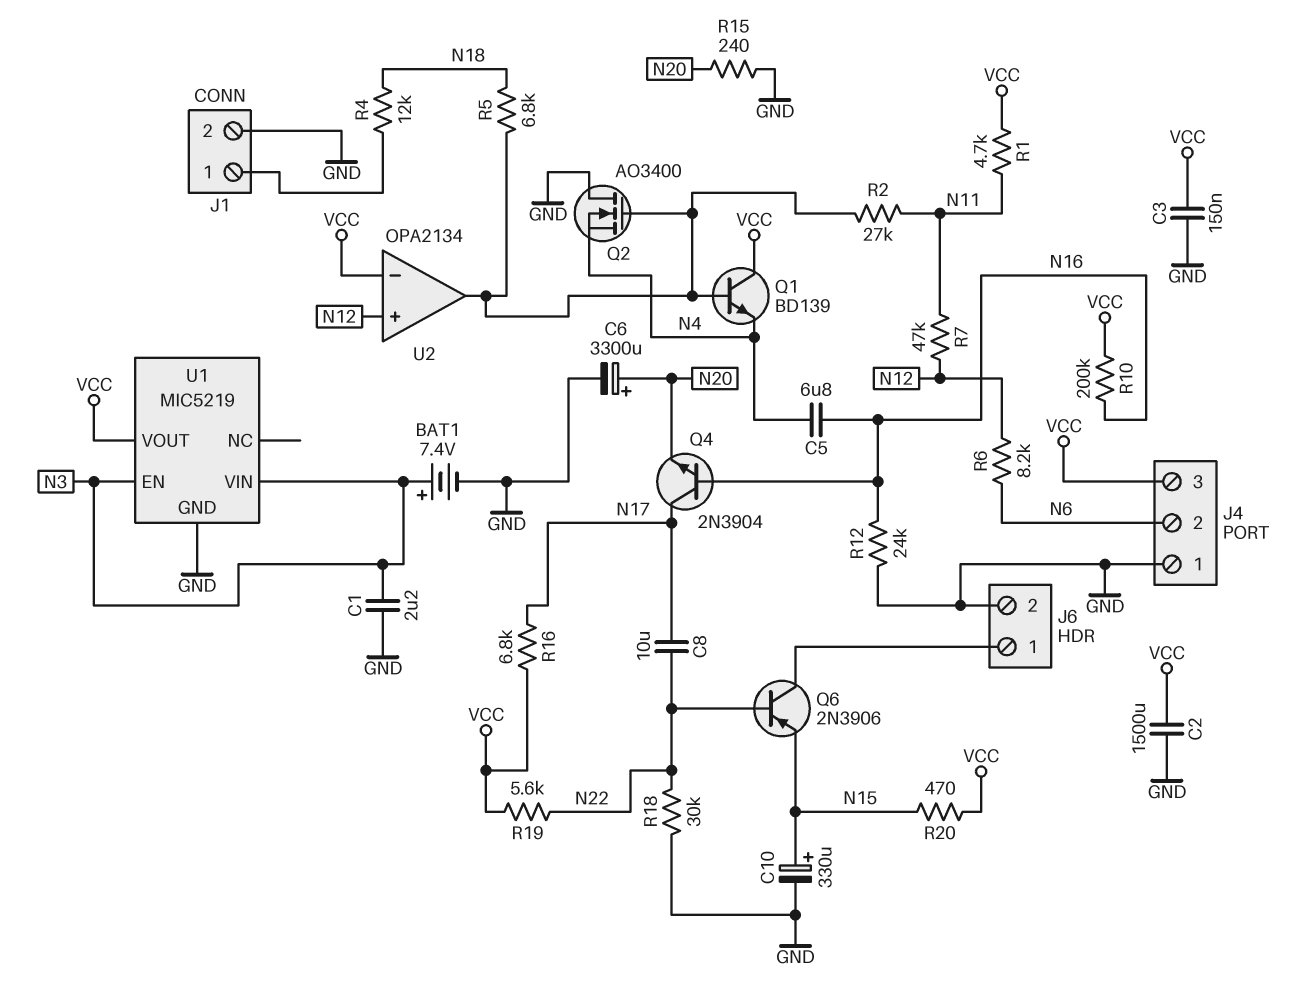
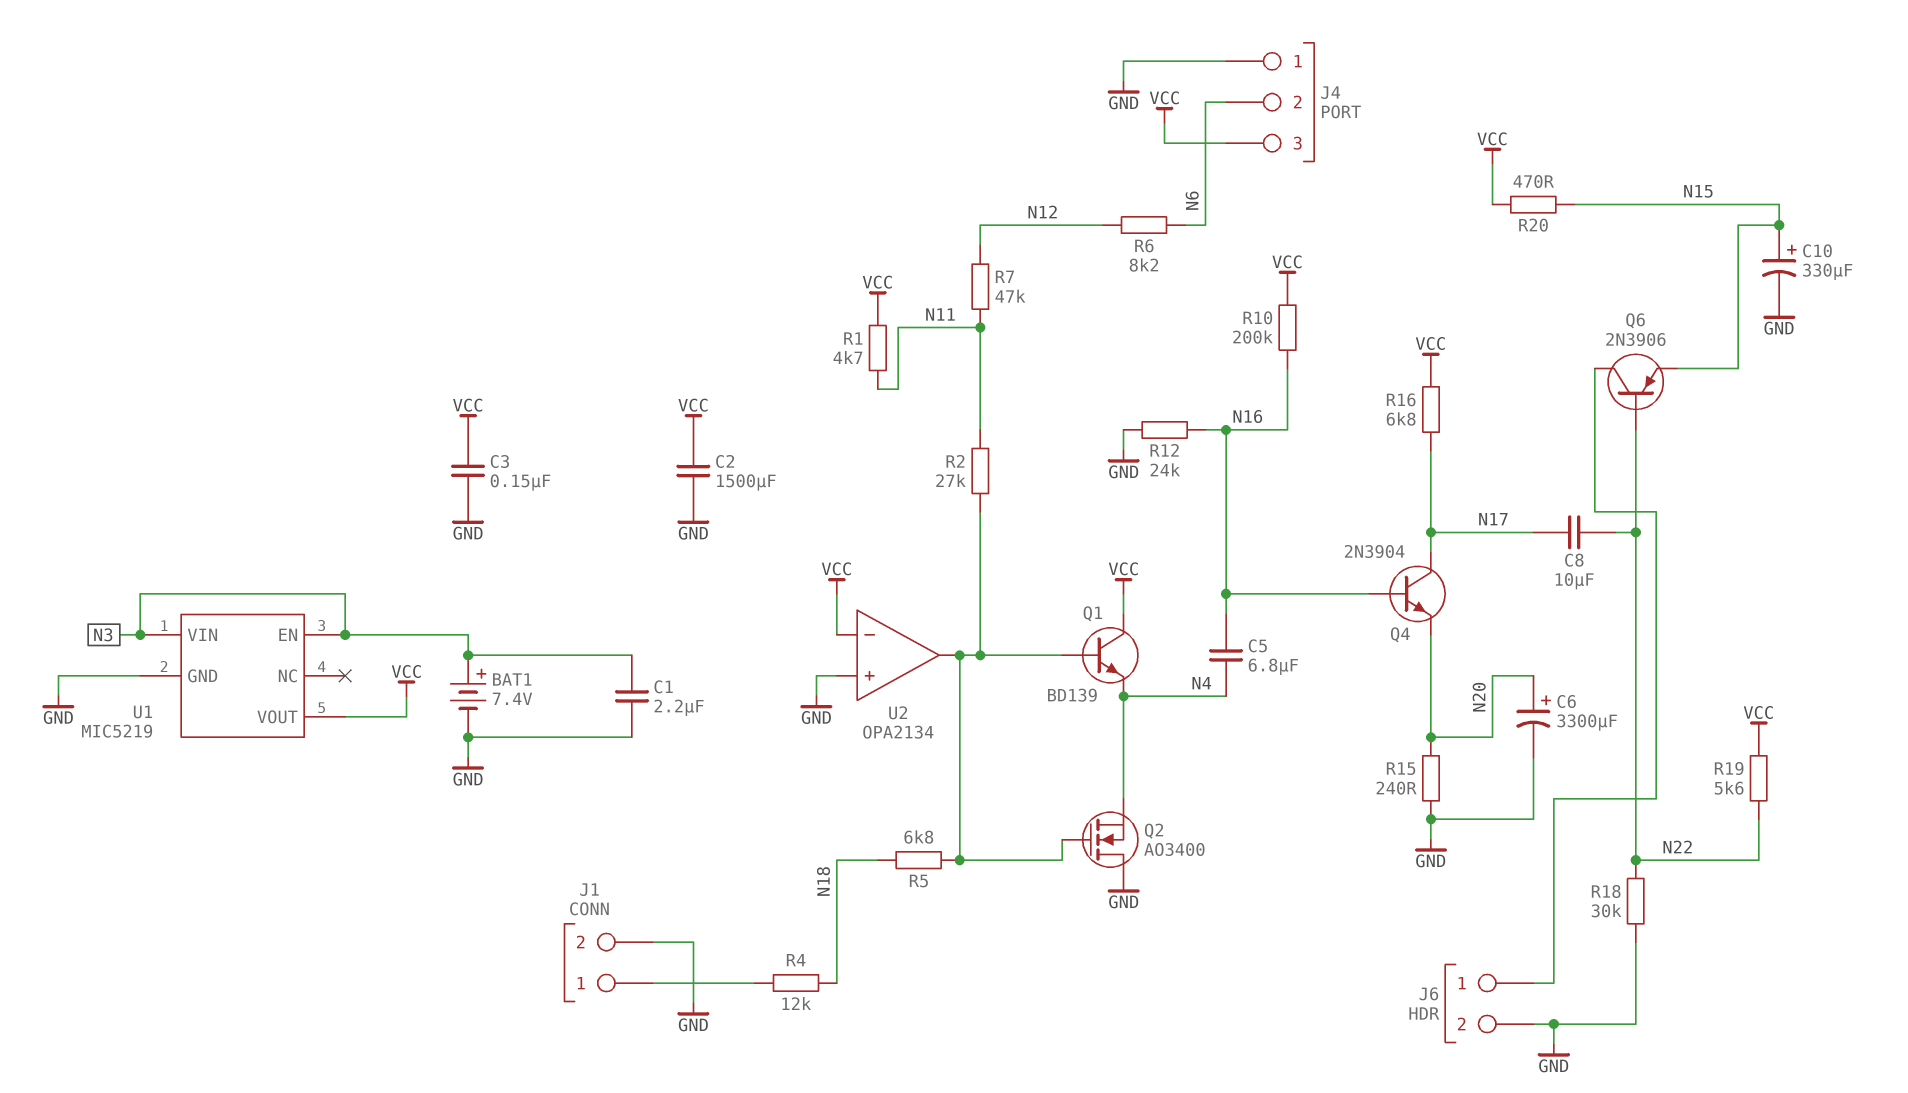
U2 pin in+: N12 -> GND

